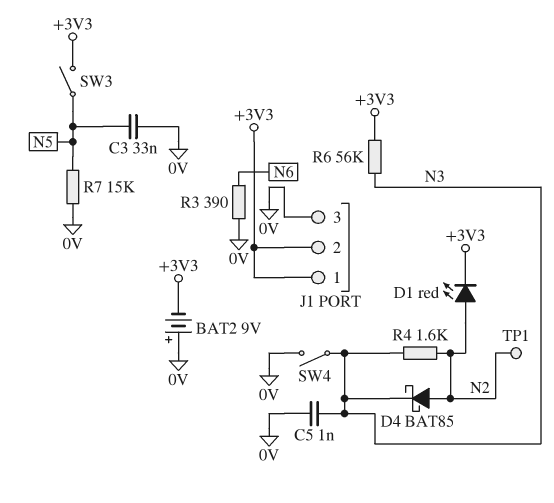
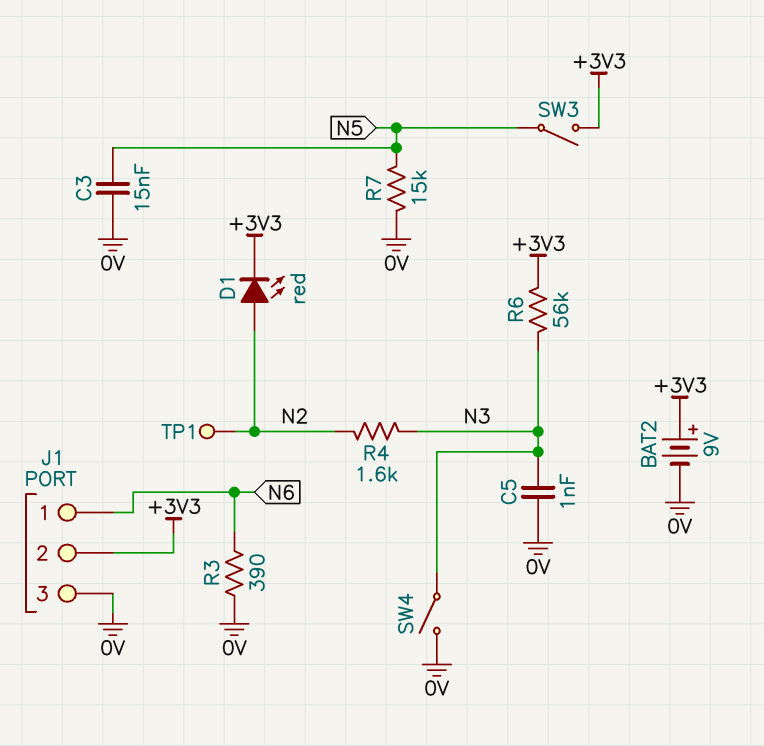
BAT2: 9V (plus 0V, minus +3V3) -> 9V (plus +3V3, minus 0V)
C3: 33nF (0V, N5) -> 15nF (0V, N5)
D4: schottky BAT85 (A N2, K N3) -> none
J1 pin 1: +3V3 -> N6

